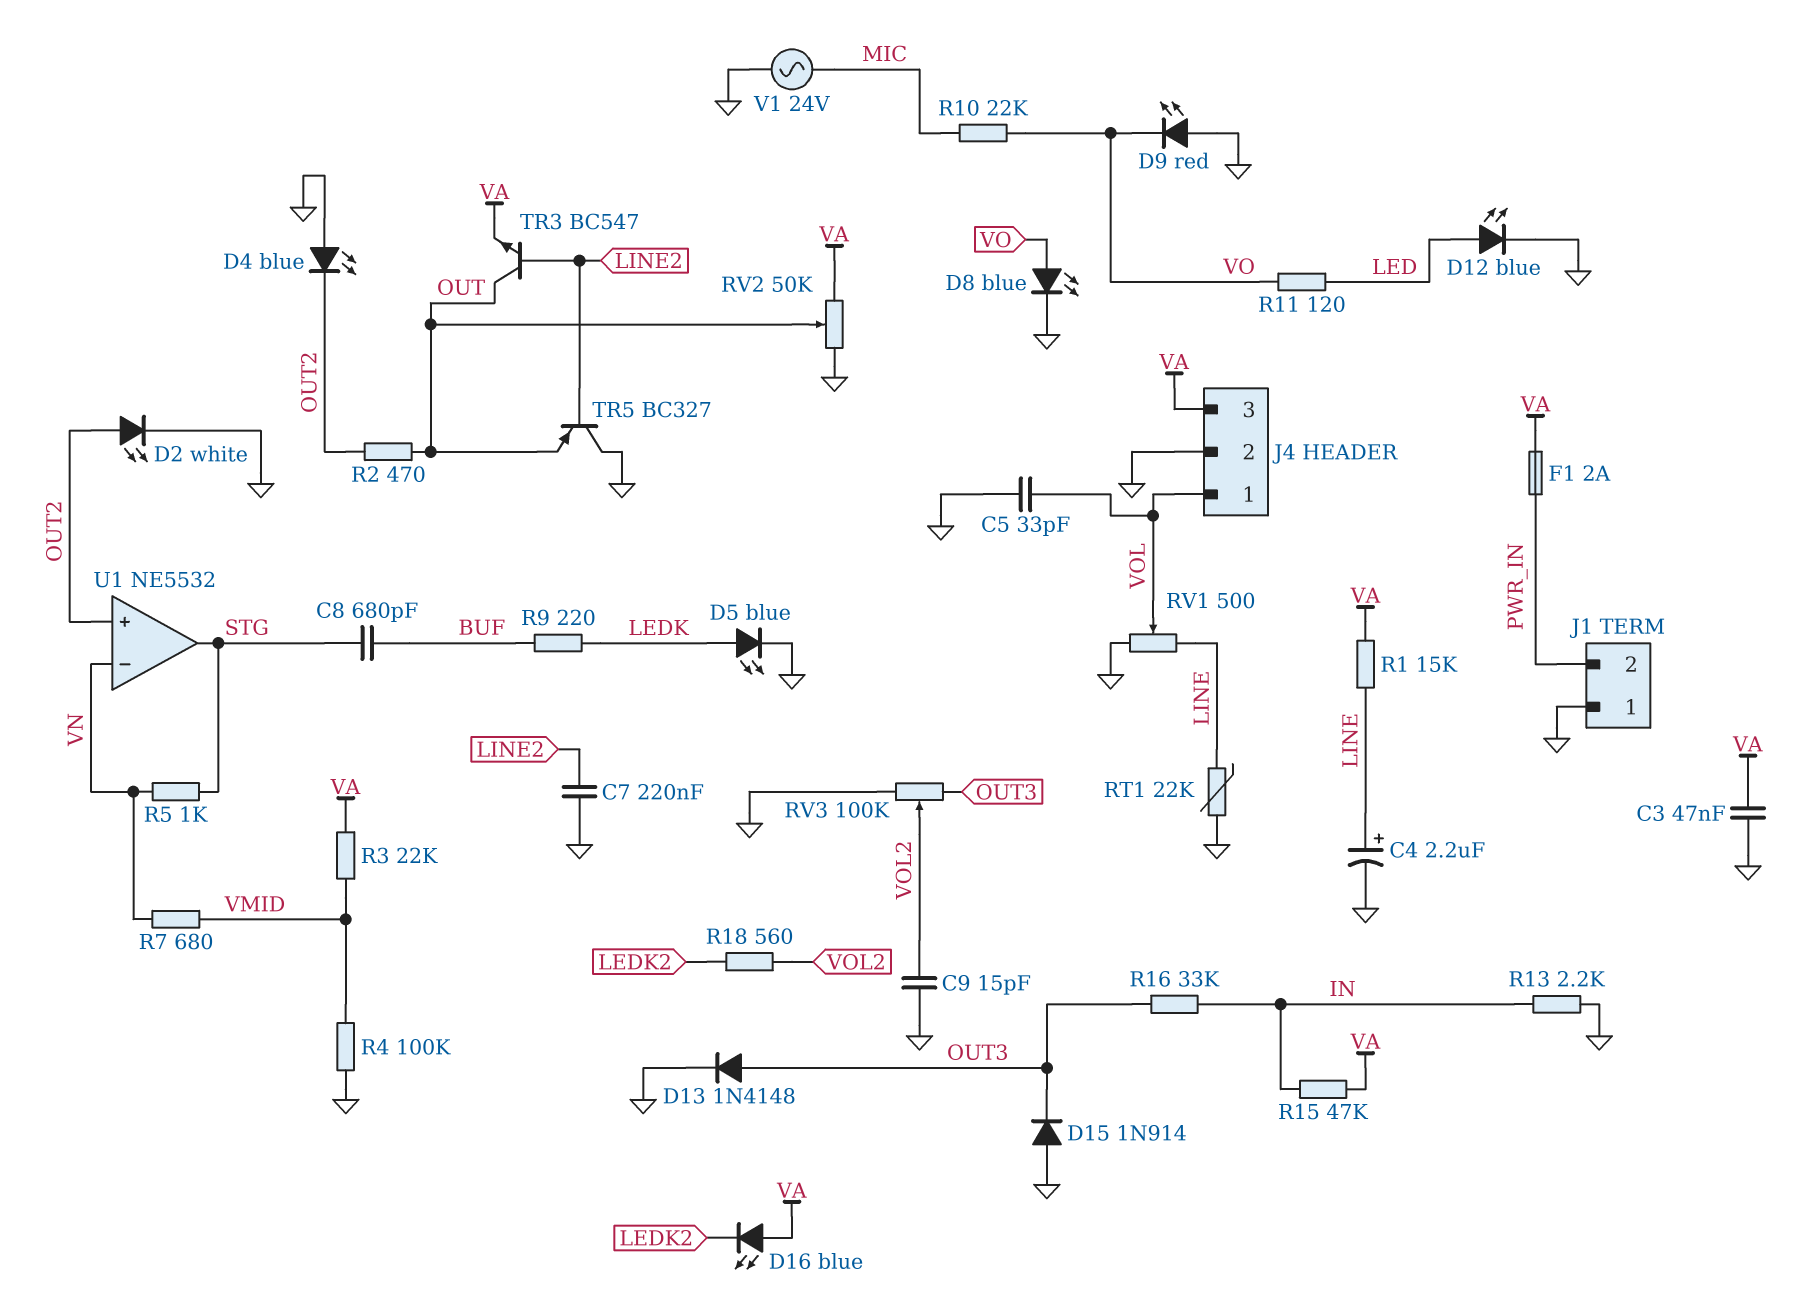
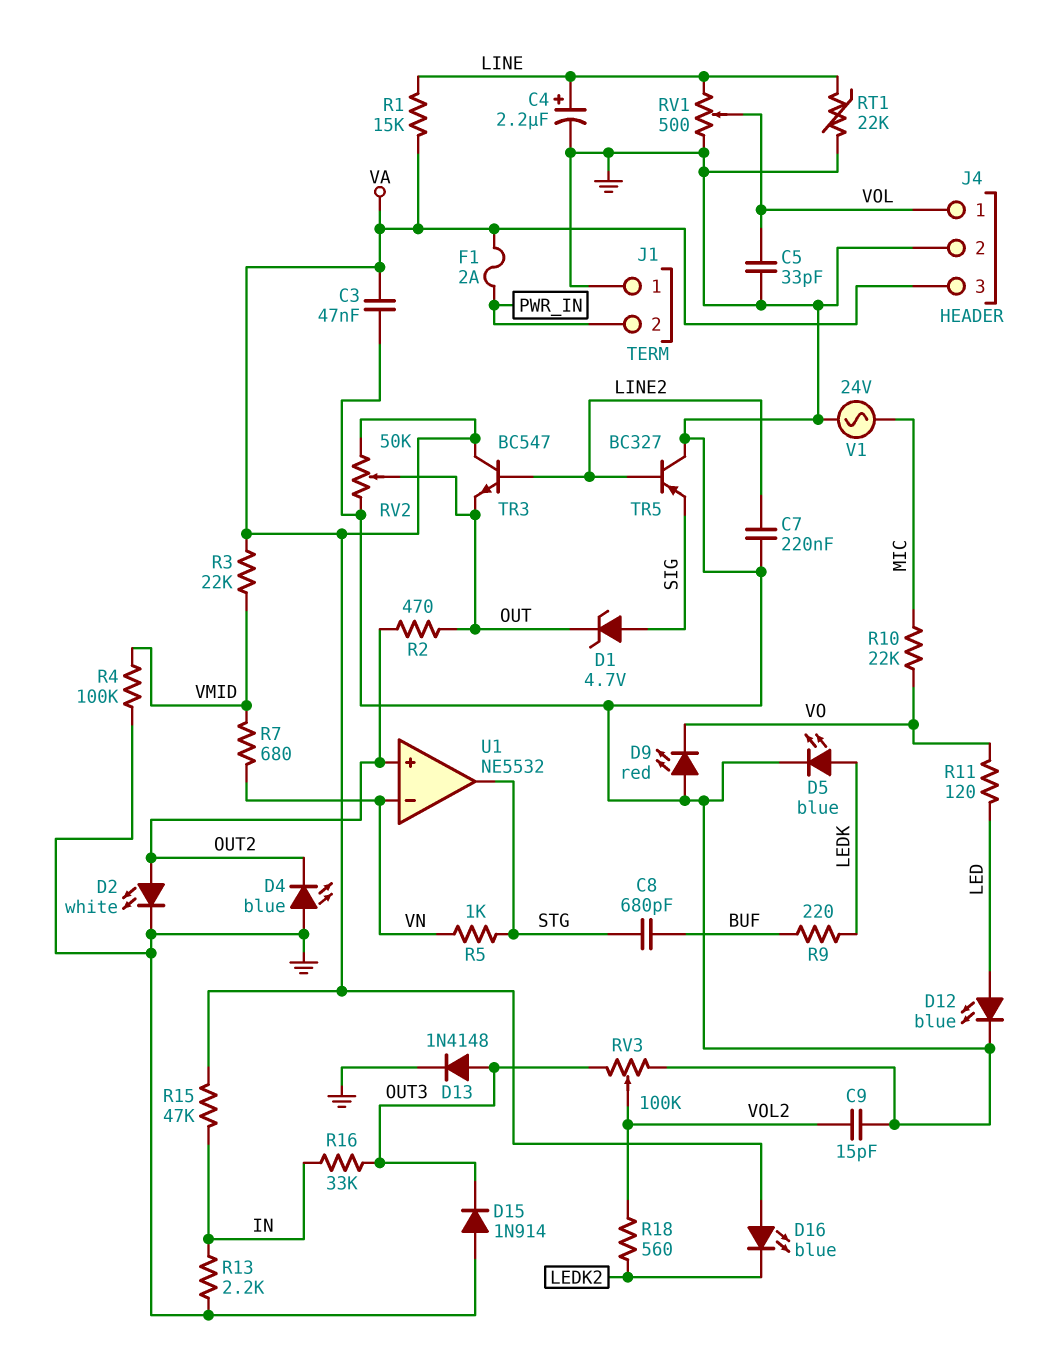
D1: none -> zener 4.7V (A SIG, K OUT)
D8: LED blue (A VO, K GND) -> none
TR3: NPN BC547 (B LINE2, C OUT, E VA) -> NPN BC547 (B LINE2, C VA, E OUT)
TR5: PNP BC327 (B LINE2, C GND, E OUT) -> PNP BC327 (B LINE2, C GND, E SIG)

